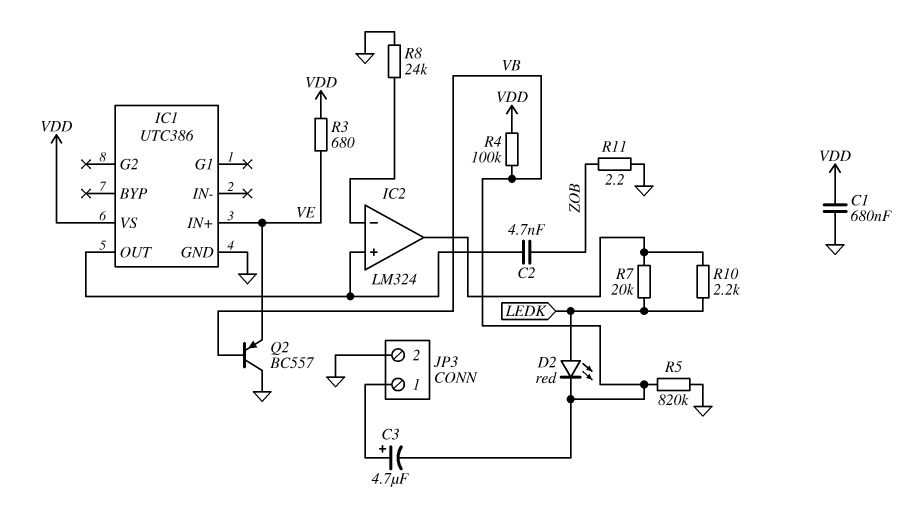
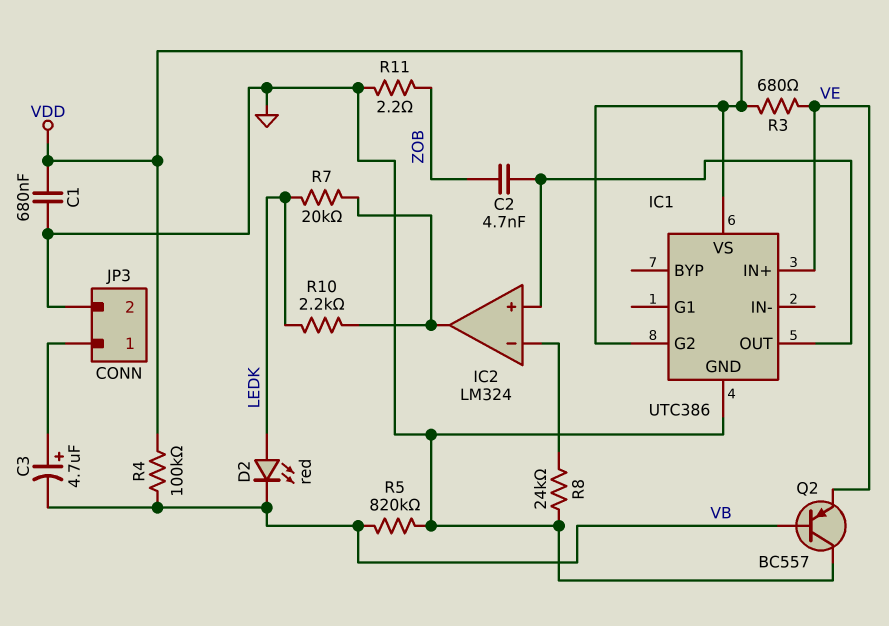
IC1 pin G2: none -> VDD

